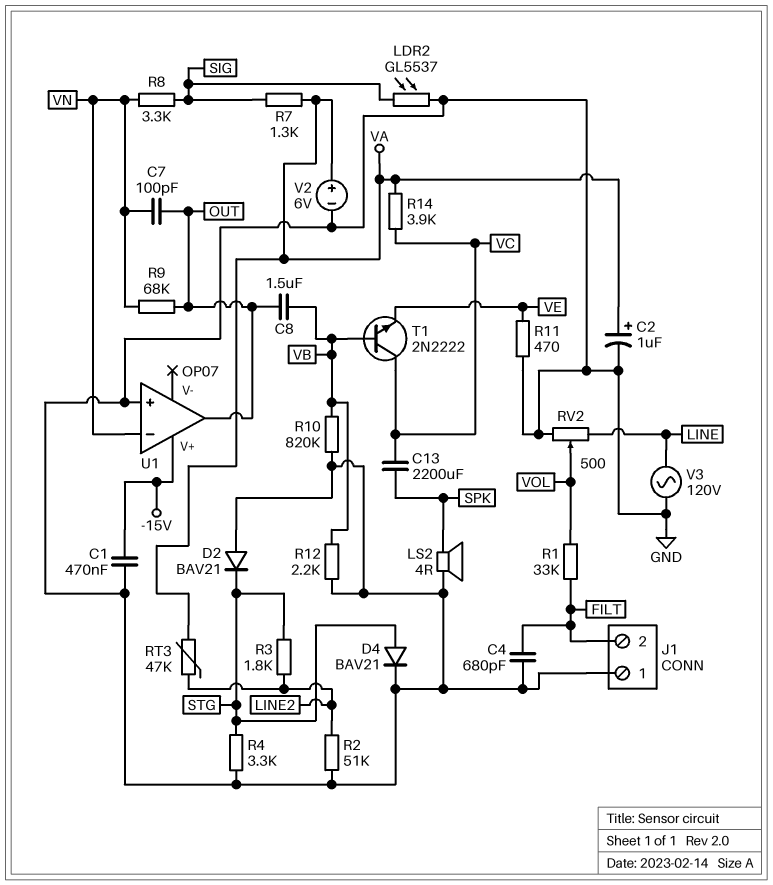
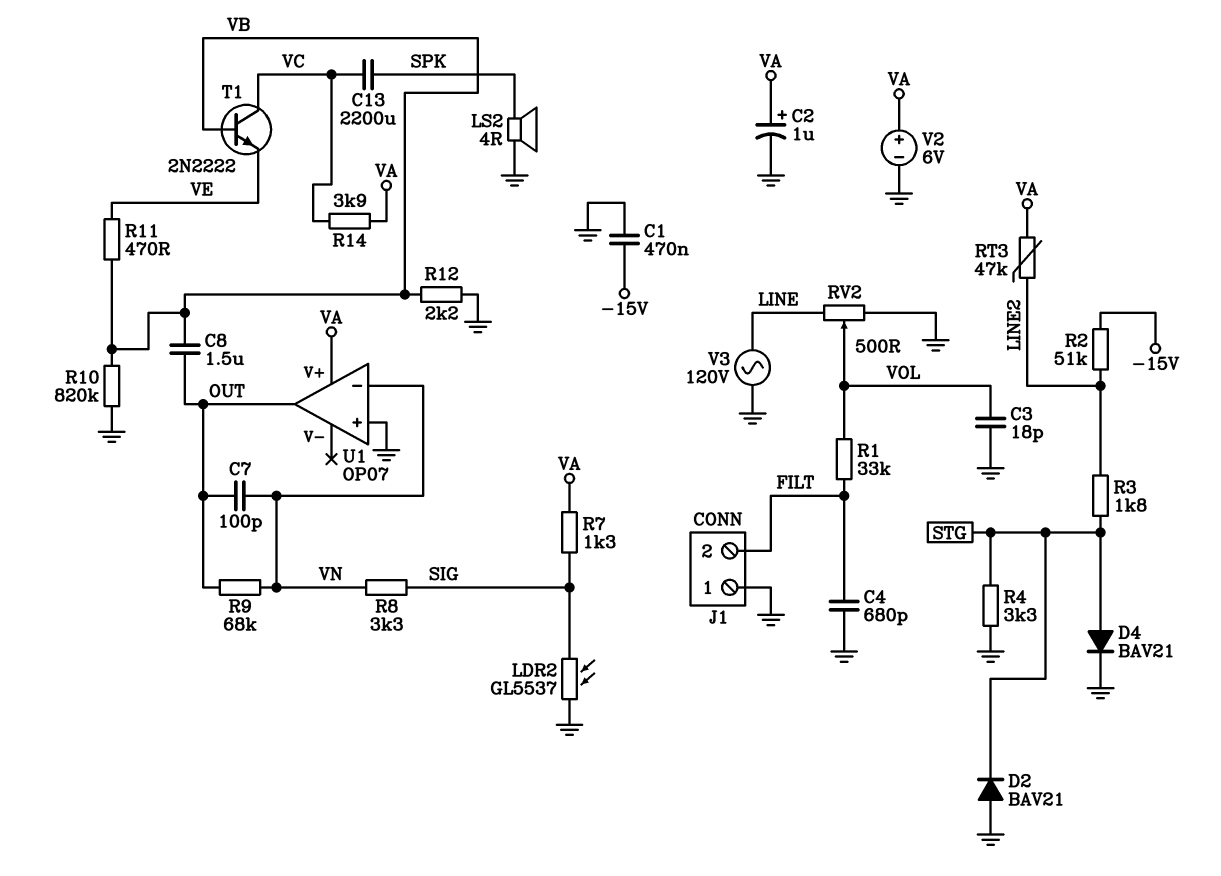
C3: none -> 18pF (GND, VOL)
R2: 51k (GND, LINE2) -> 51k (-15V, LINE2)
R11: 470 (GND, VE) -> 470 (VB, VE)
U1 pin V+: -15V -> VA

